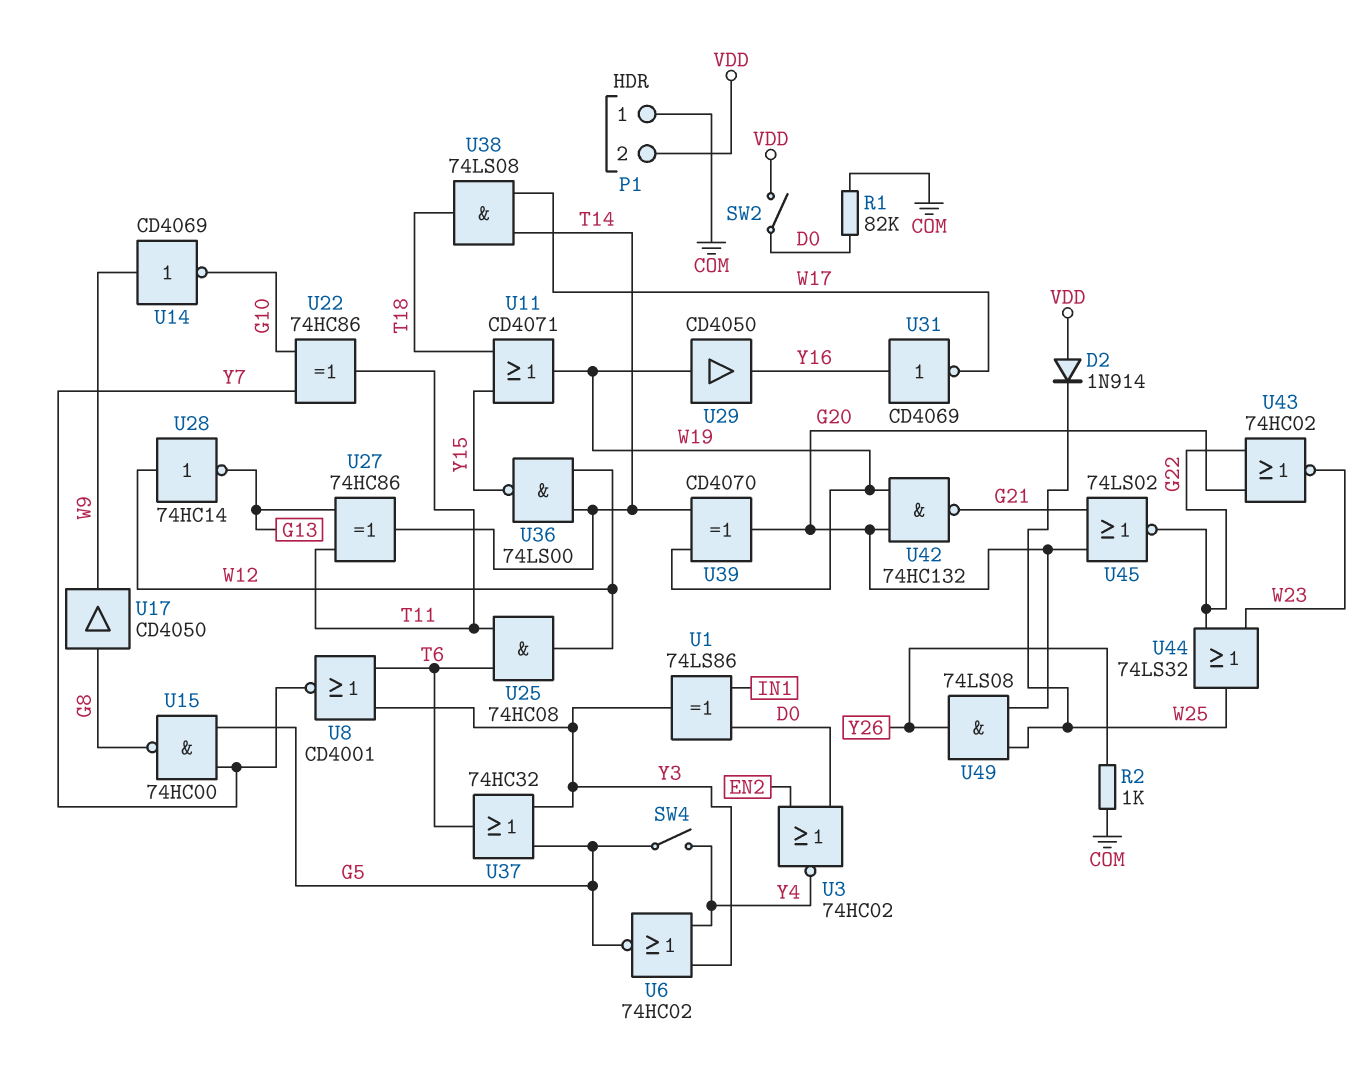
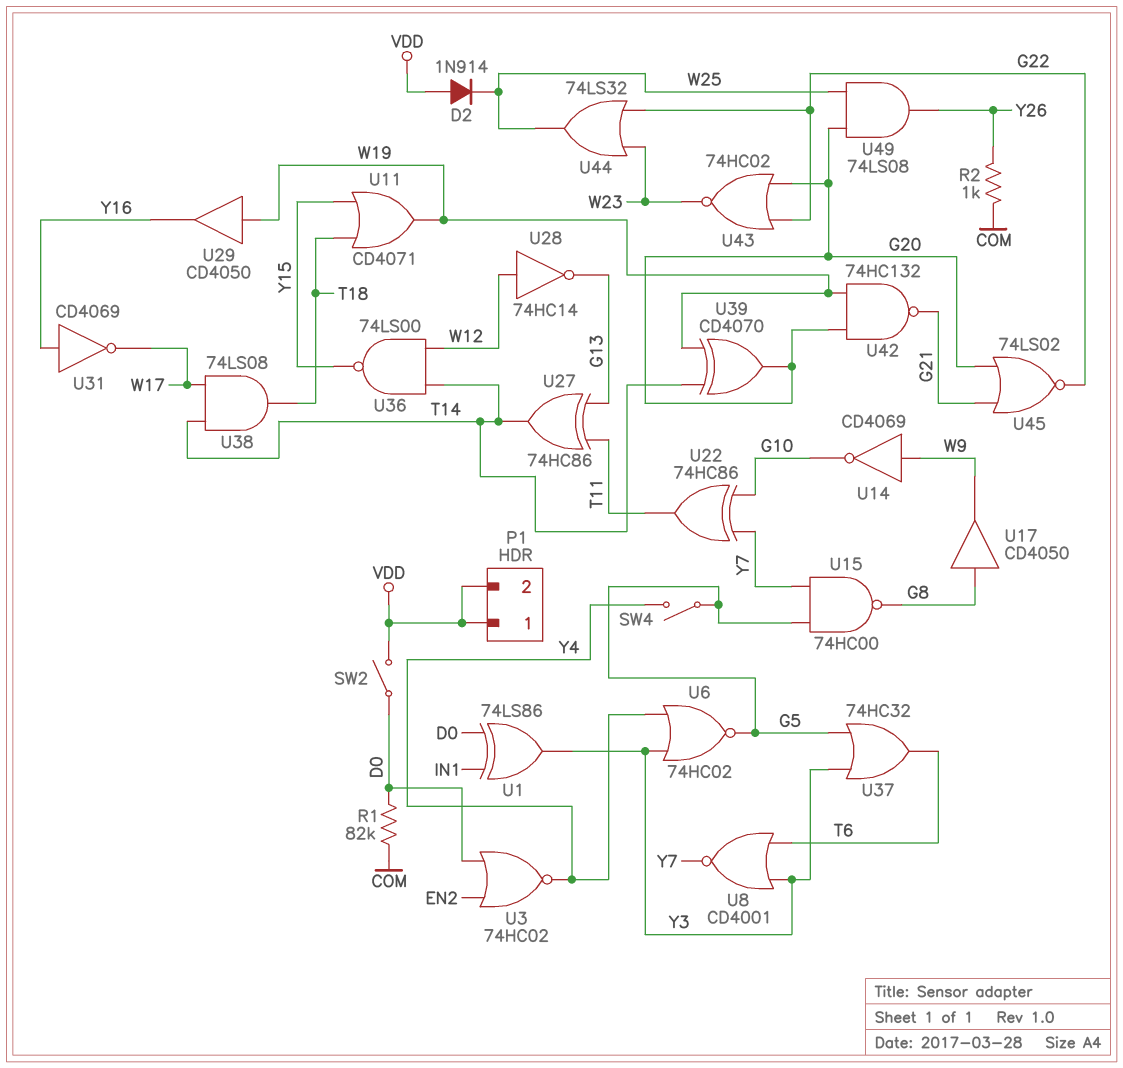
P1 pin 1: COM -> VDD
U25: AND 74HC08 (in T6, in T11, out W12) -> none

